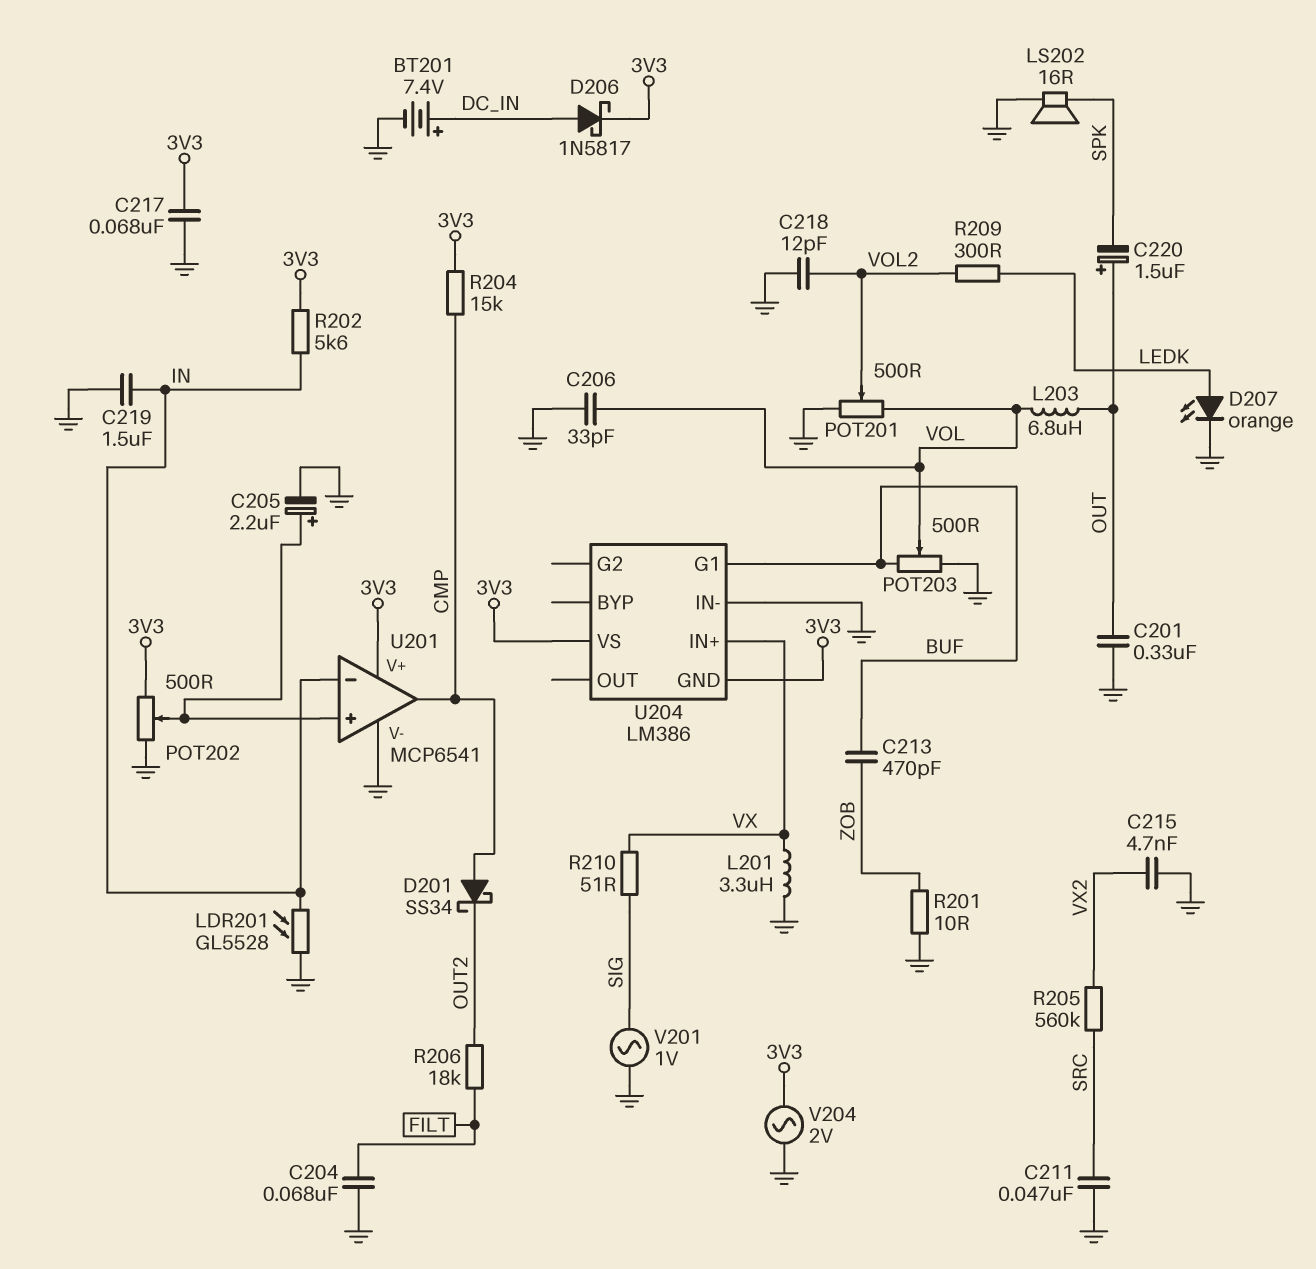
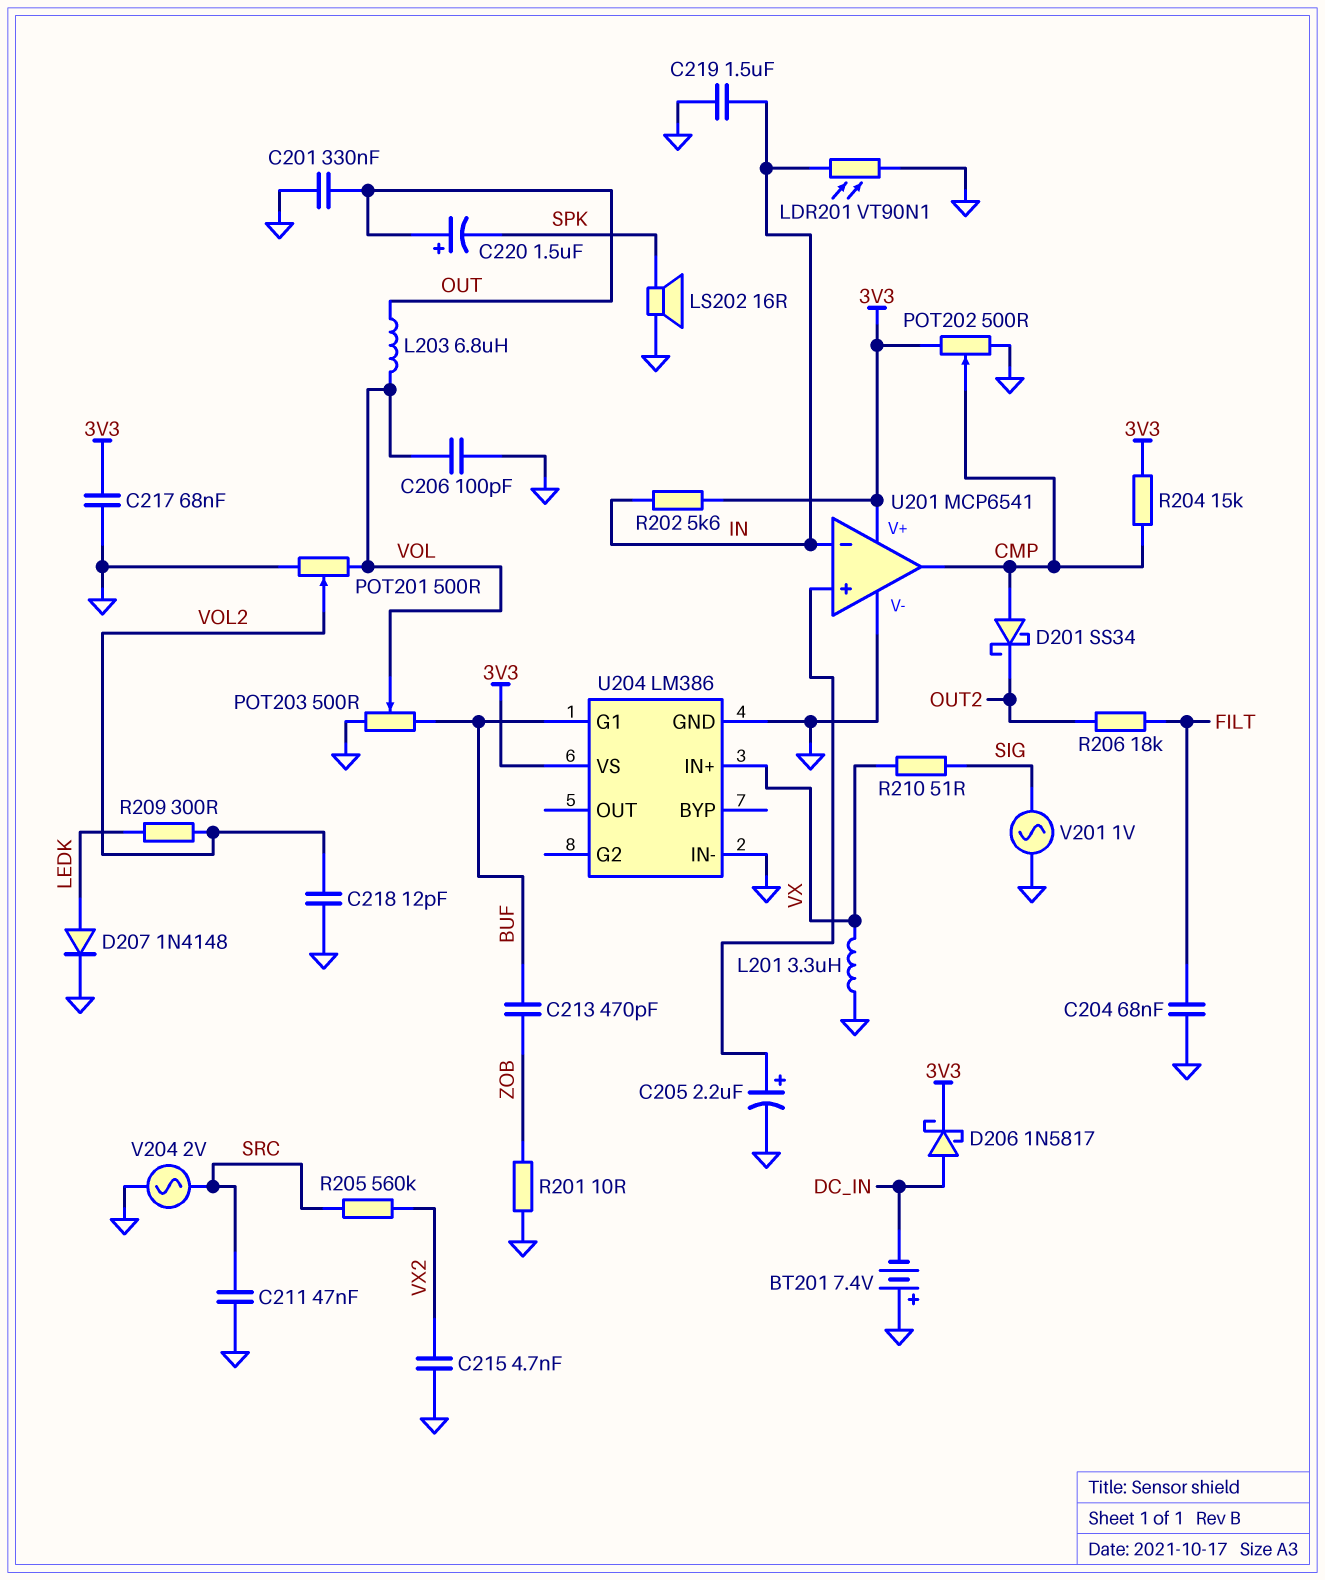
BT201: 7.4V (plus DC_IN, minus GND) -> 7.4V (plus GND, minus DC_IN)
C206: 33pF (GND, VOL) -> 100pF (GND, VOL)
D207: LED orange (A LEDK, K GND) -> diode 1N4148 (A LEDK, K GND)
LDR201: GL5528 (GND, IN) -> VT90N1 (GND, IN)
POT202: 500 (3V3, GND, wiper U201/in+) -> 500 (3V3, GND, wiper CMP)
U204 pin GND: 3V3 -> GND
V204: AC 2V (3V3, GND) -> AC 2V (GND, SRC)

